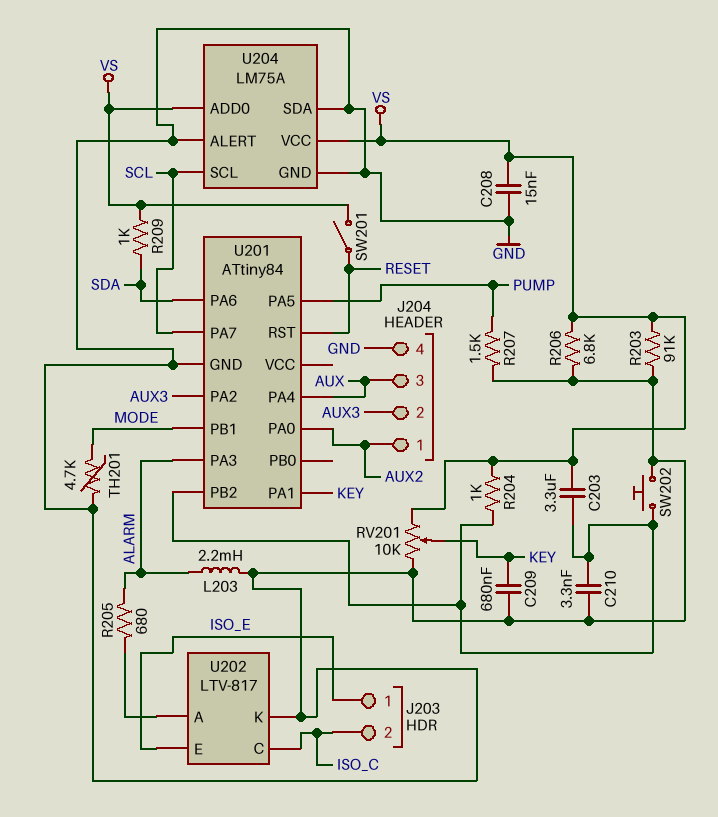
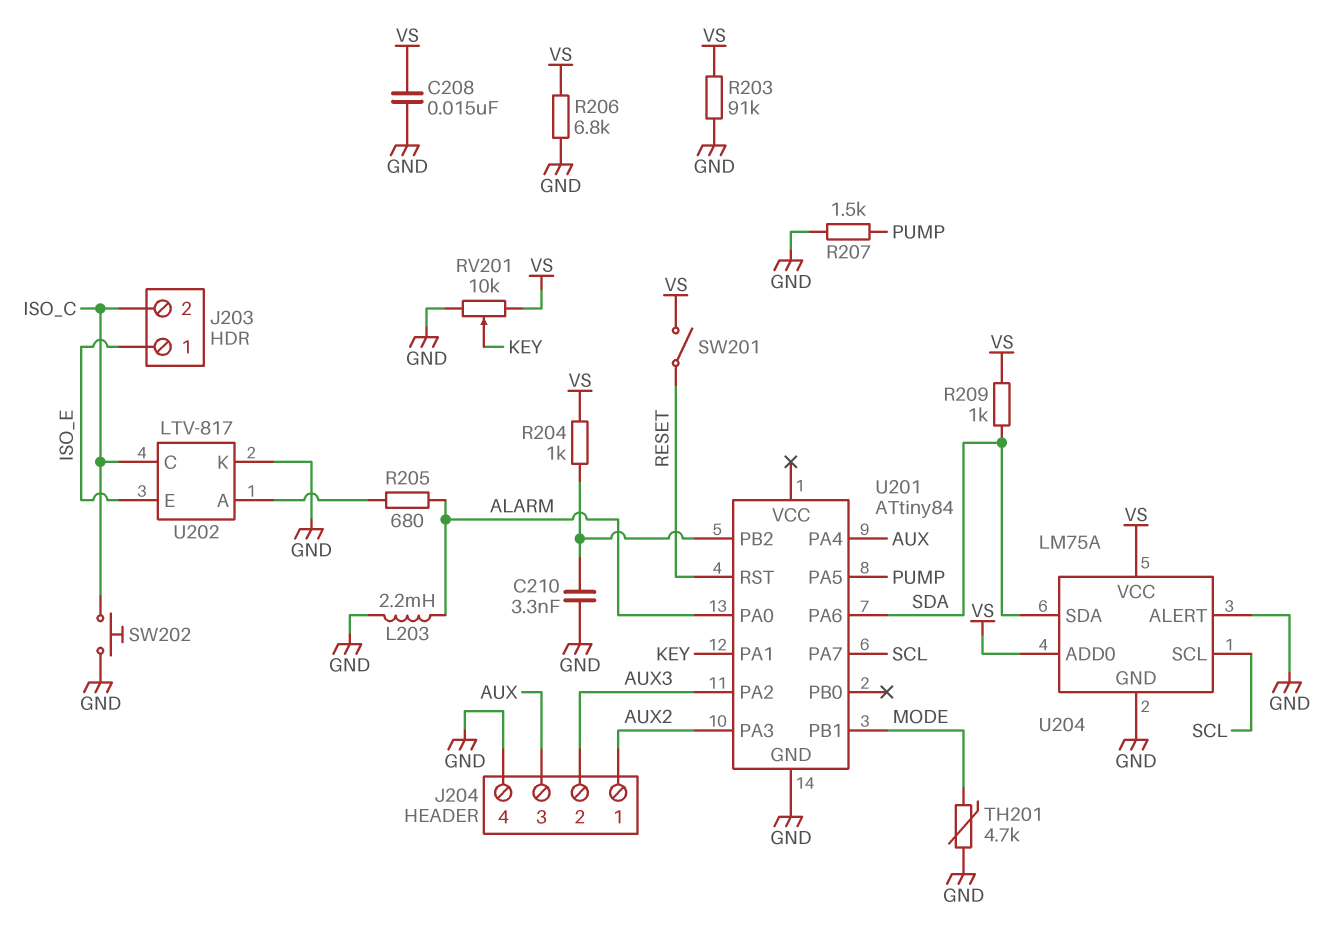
C203: 3.3uF (U201/PB2, VS) -> none
C209: 680nF (GND, KEY) -> none
SW202: button (GND, U201/PB2) -> button (GND, ISO_C)
U201 pin PA0: AUX2 -> ALARM
U201 pin PA3: ALARM -> AUX2
U204 pin SDA: GND -> SDA

